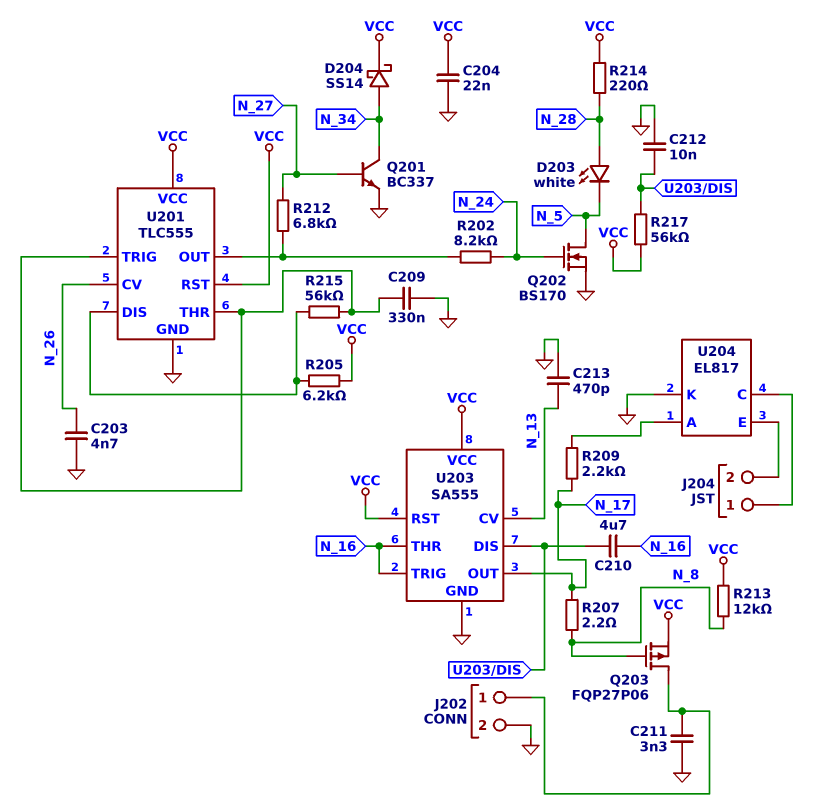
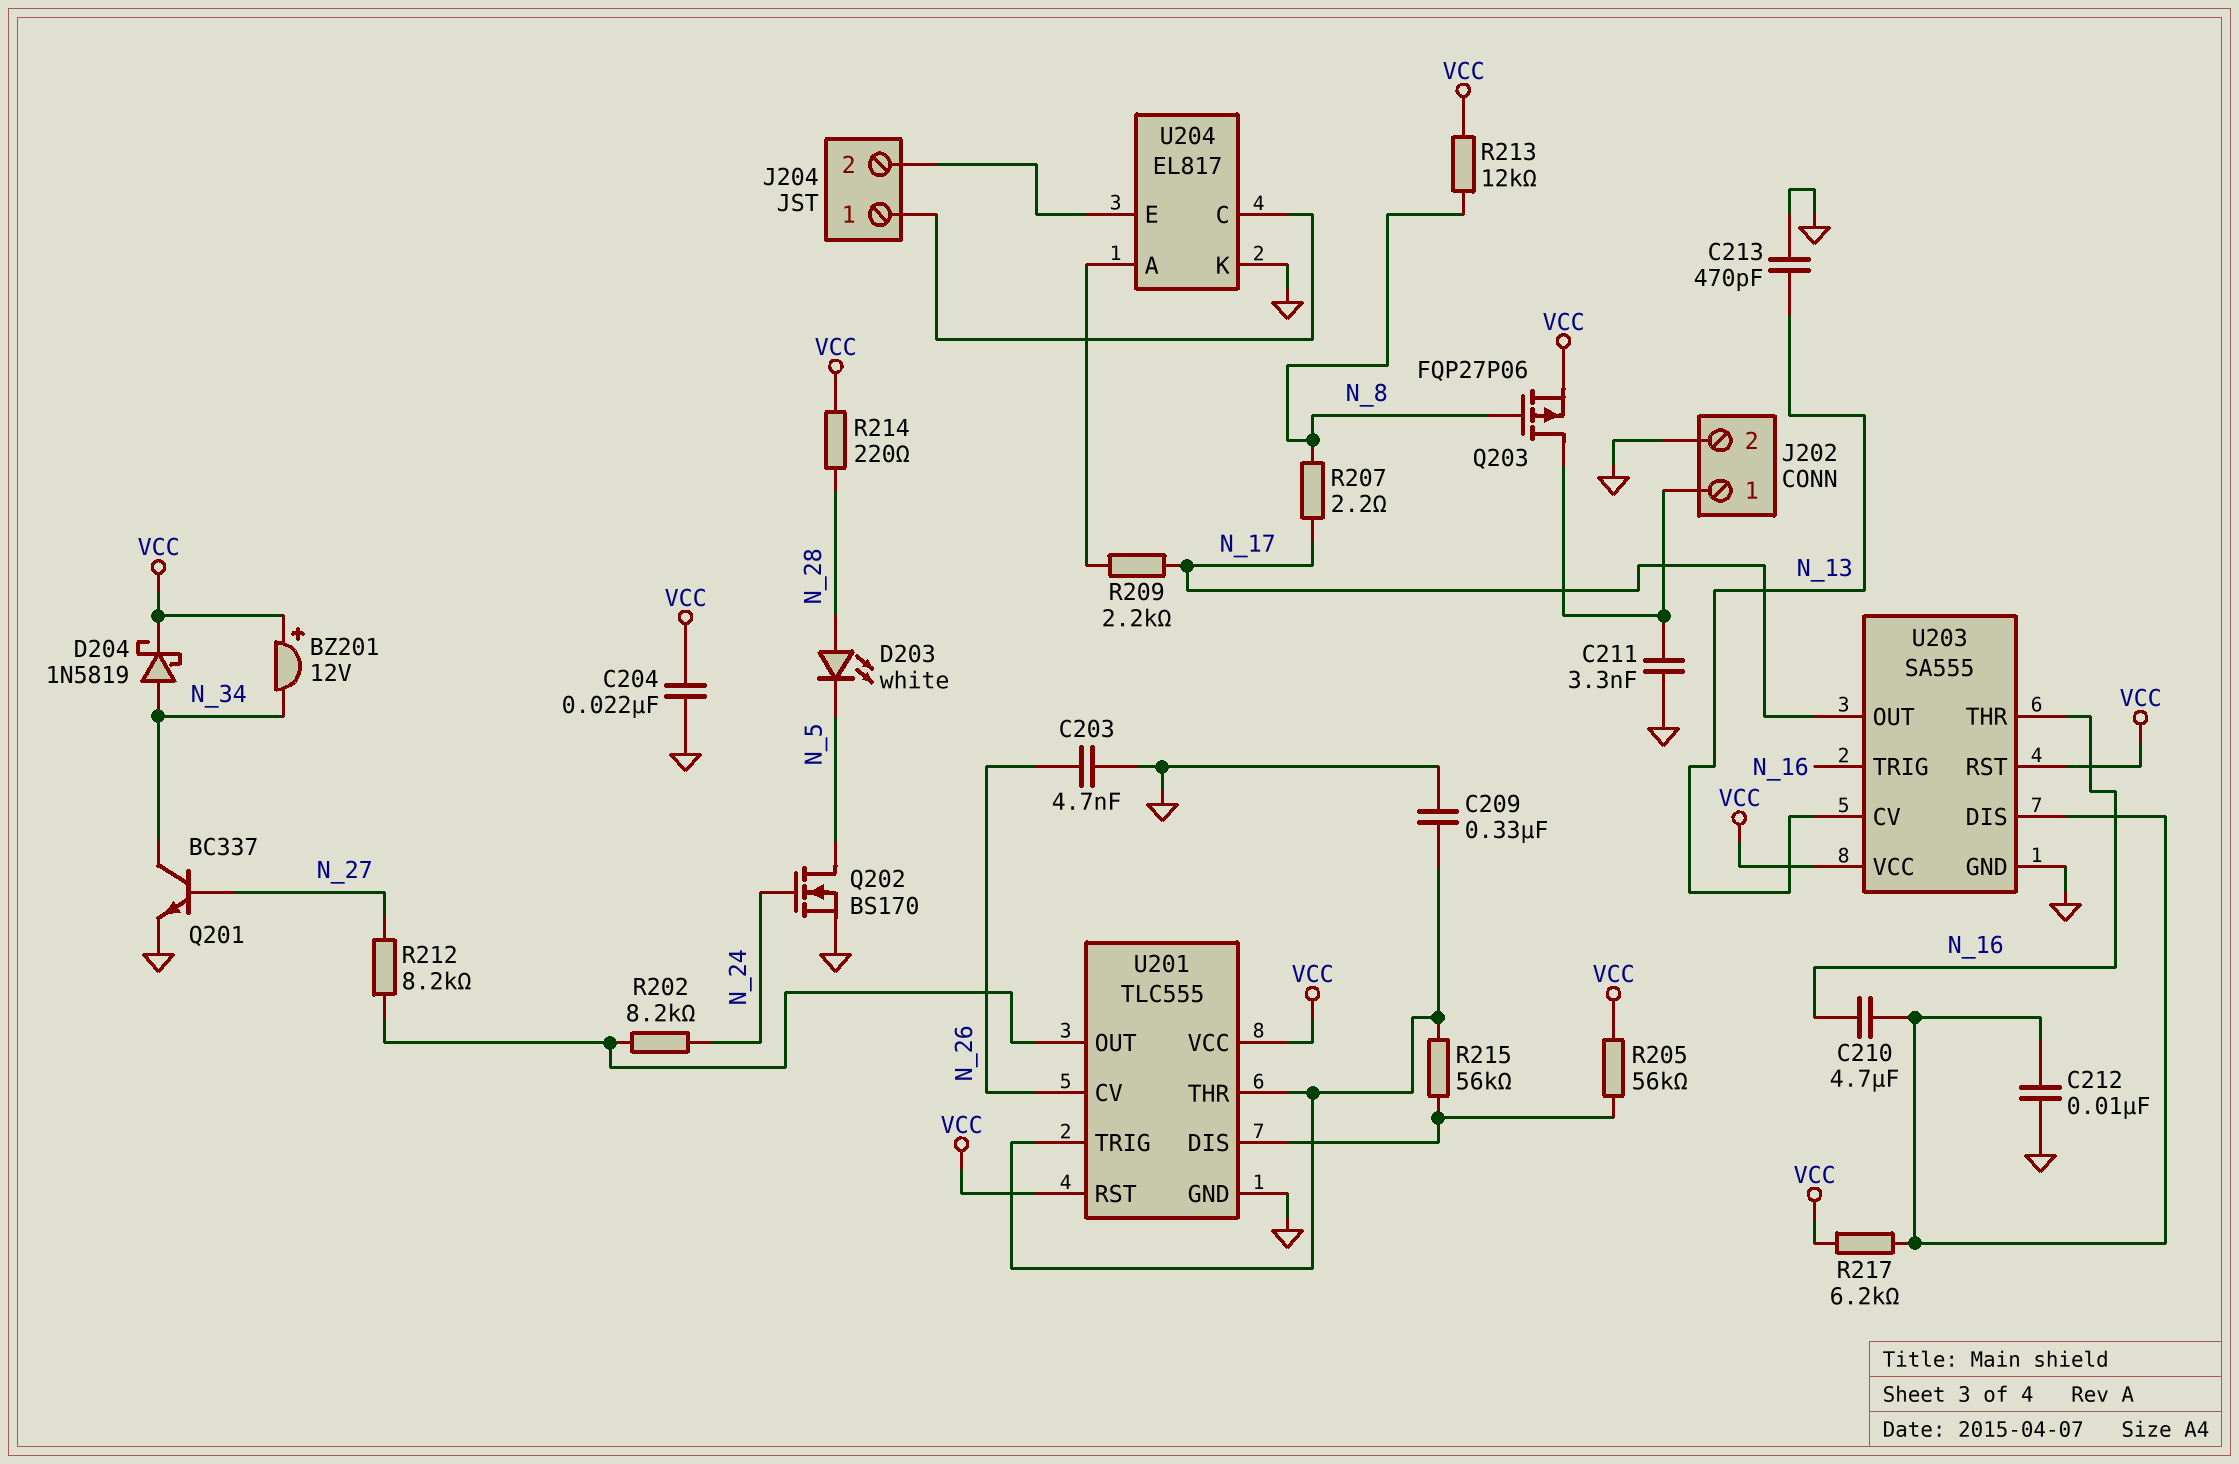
BZ201: none -> buzzer 12V (plus VCC, minus N_34)
D204: schottky SS14 (A N_34, K VCC) -> schottky 1N5819 (A N_34, K VCC)
R205: 6.2k (U201/DIS, VCC) -> 56k (U201/DIS, VCC)
R212: 6.8k (N_27, U201/OUT) -> 8.2k (N_27, U201/OUT)
R217: 56k (U203/DIS, VCC) -> 6.2k (U203/DIS, VCC)

